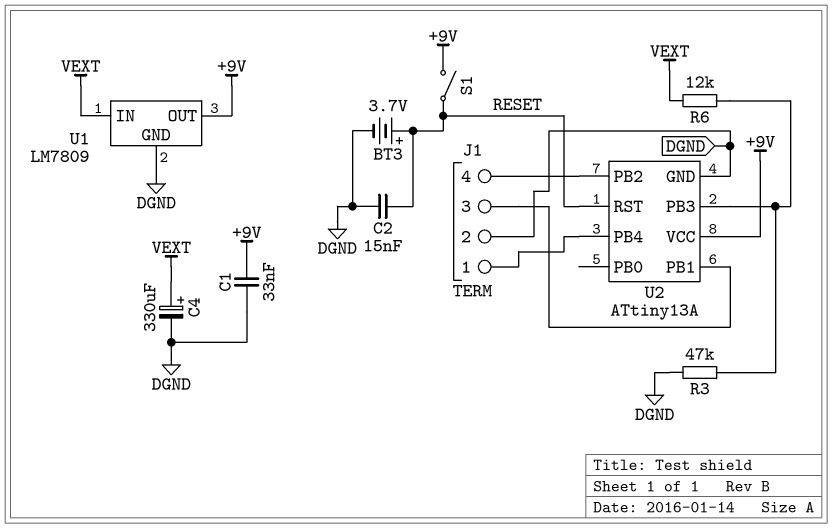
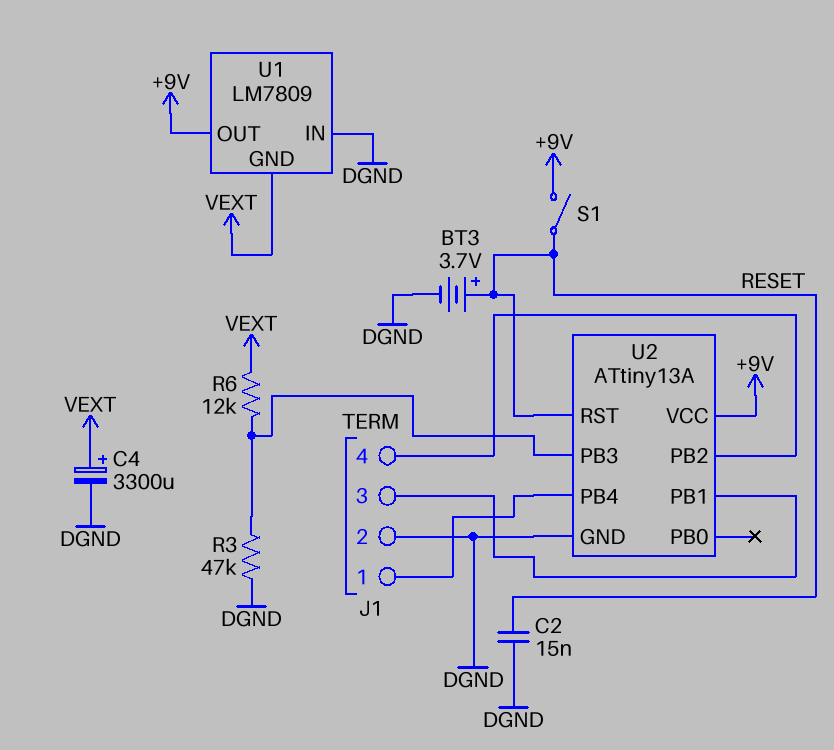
C1: 33nF (+9V, DGND) -> none
C4: 330uF (plus VEXT, minus DGND) -> 3300uF (plus VEXT, minus DGND)
U1 pin GND: DGND -> VEXT
U1 pin IN: VEXT -> DGND

